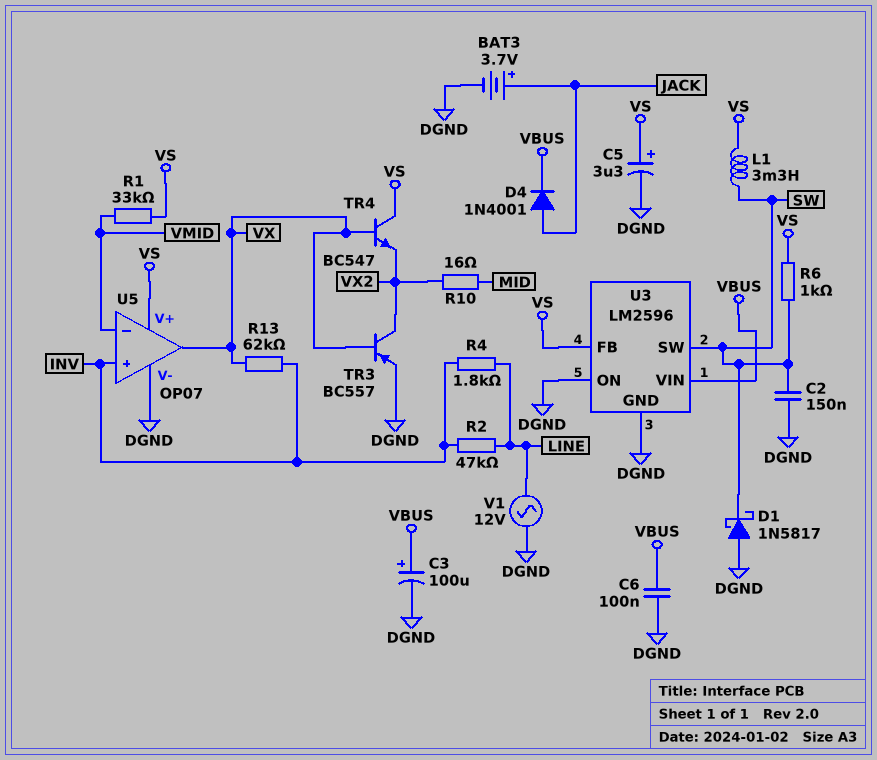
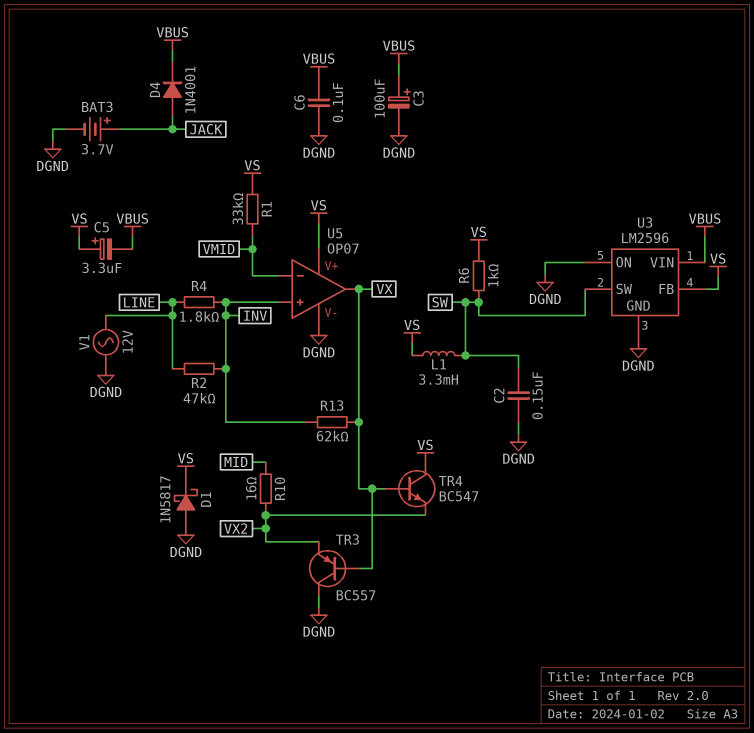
C5: 3.3uF (plus VS, minus DGND) -> 3.3uF (plus VS, minus VBUS)
D1: schottky 1N5817 (A DGND, K SW) -> schottky 1N5817 (A DGND, K VS)
TR3: PNP BC557 (B VX, C VX2, E DGND) -> PNP BC557 (B VX, C DGND, E VX2)

